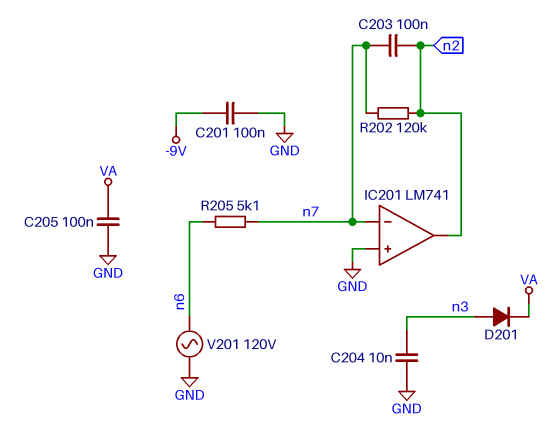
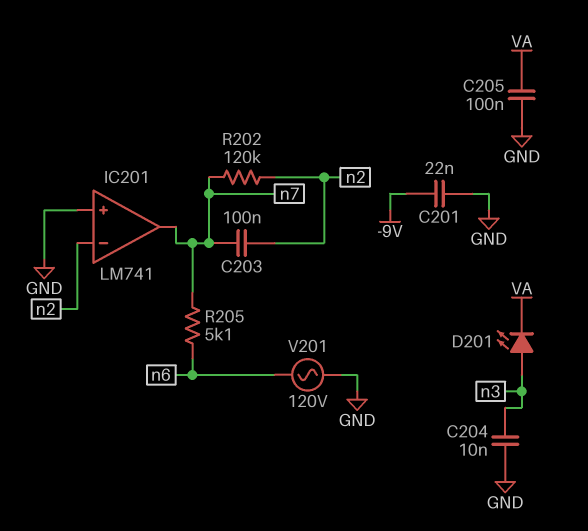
C201: 100nF (-9V, GND) -> 22nF (-9V, GND)
D201: diode (A n3, K VA) -> LED (A n3, K VA)
IC201 pin in-: n7 -> n2
IC201 pin out: n2 -> n7

